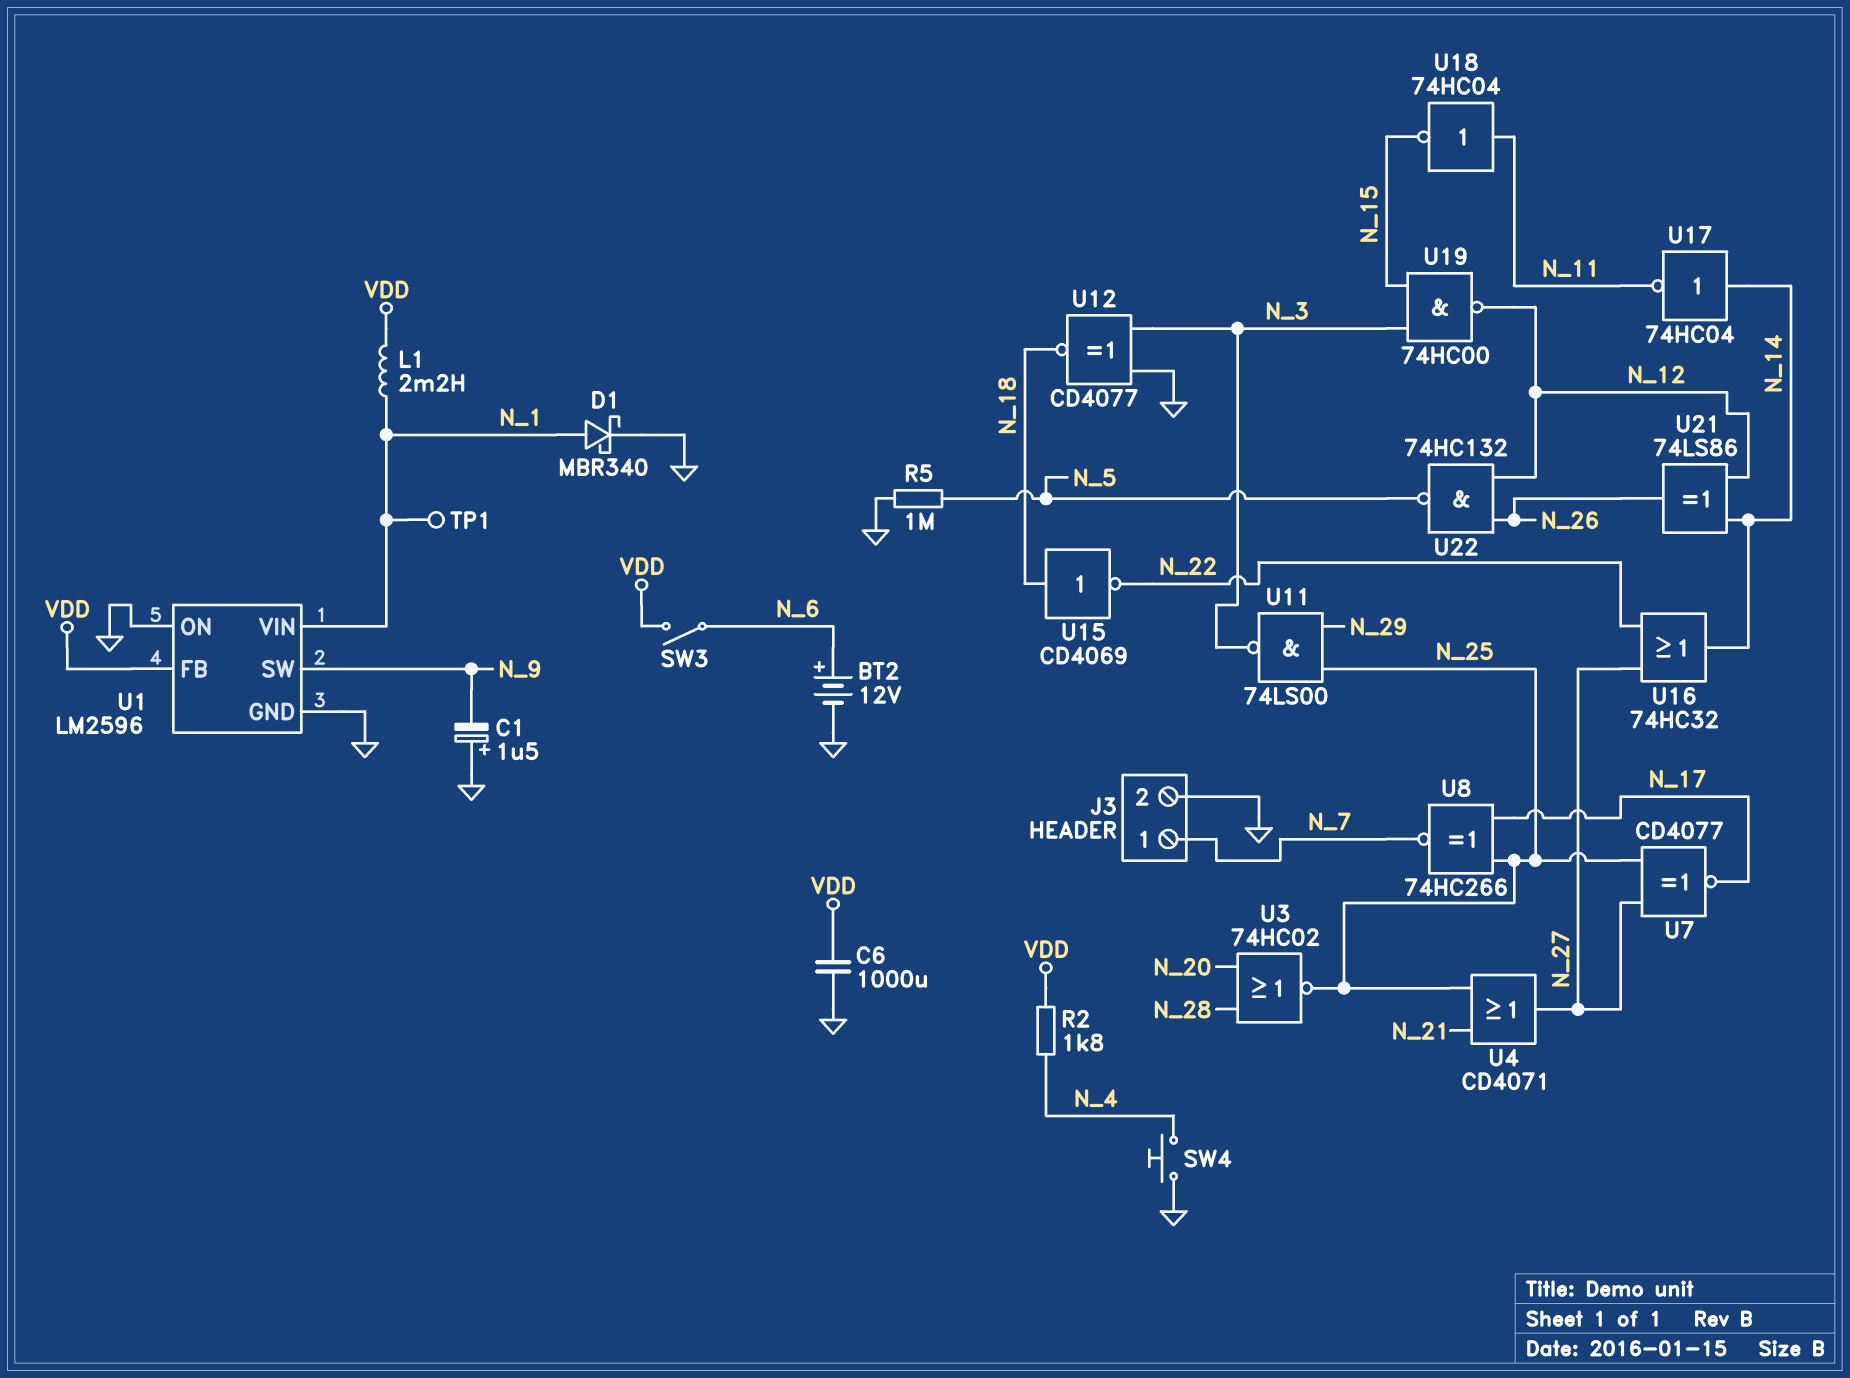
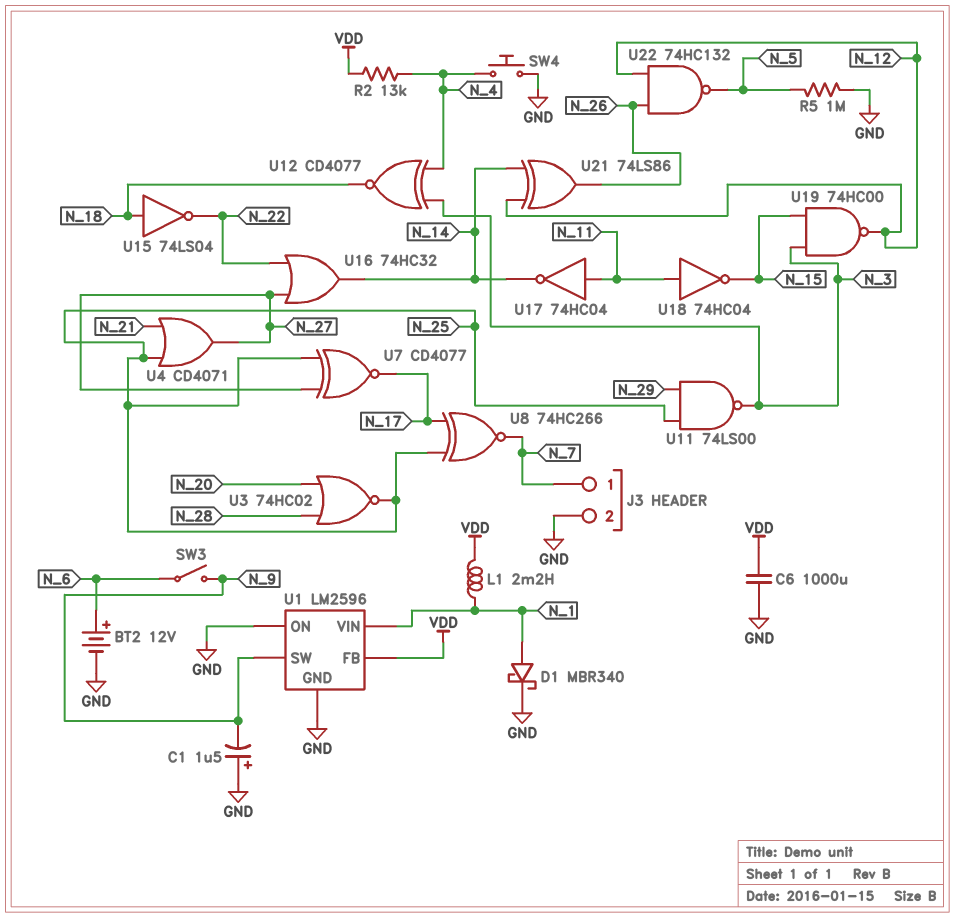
R2: 1.8k (N_4, VDD) -> 13k (N_4, VDD)
SW3: switch (N_6, VDD) -> switch (N_6, N_9)
TP1: test point (N_1) -> none
U12: XNOR CD4077 (in GND, in N_3, out N_18) -> XNOR CD4077 (in N_3, in N_4, out N_18)
U15: NOT CD4069 (in N_18, out N_22) -> NOT 74LS04 (in N_18, out N_22)
U17: NOT 74HC04 (in N_14, out N_11) -> NOT 74HC04 (in N_11, out N_14)

